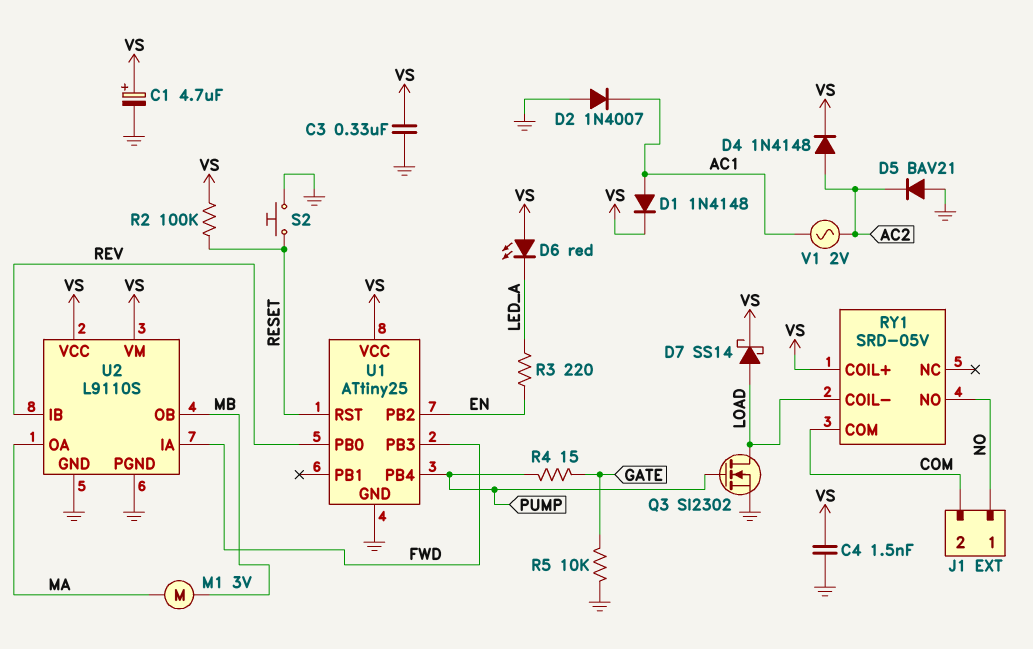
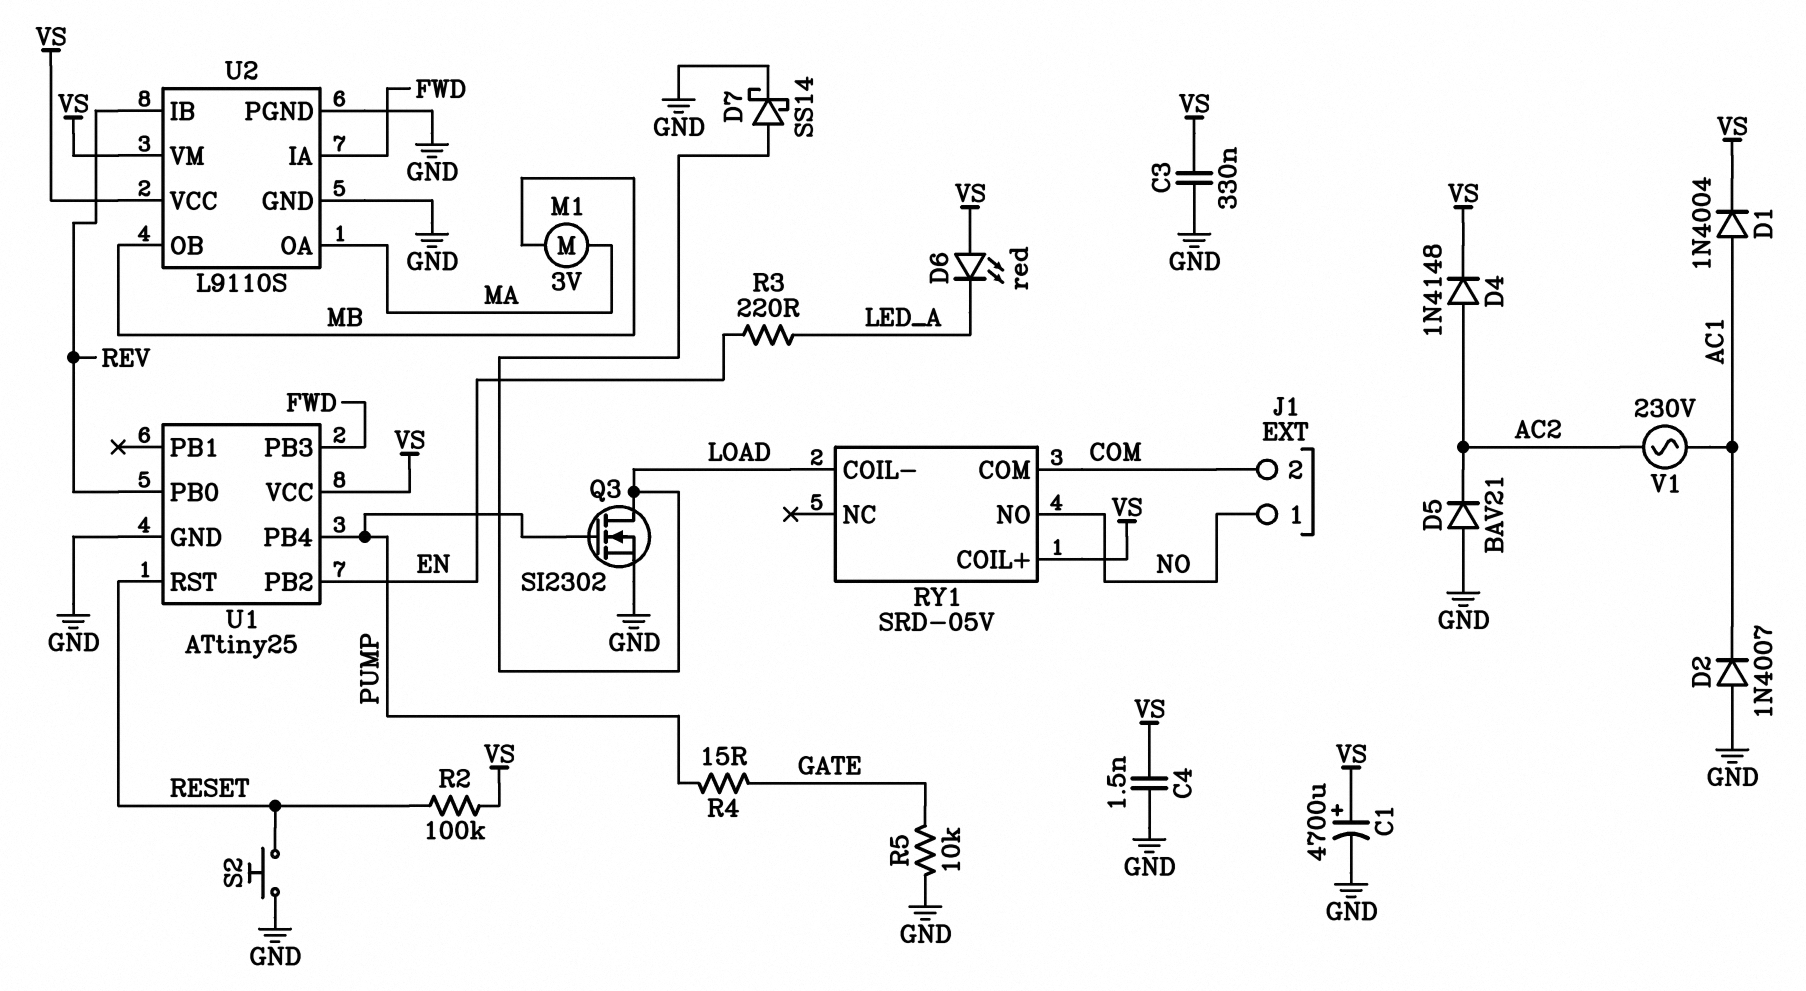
C1: 4.7uF (plus VS, minus GND) -> 4700uF (plus VS, minus GND)
D1: diode 1N4148 (A AC1, K VS) -> diode 1N4004 (A AC1, K VS)
D7: schottky SS14 (A LOAD, K VS) -> schottky SS14 (A LOAD, K GND)
V1: AC 2V (AC1, AC2) -> AC 230V (AC1, AC2)

